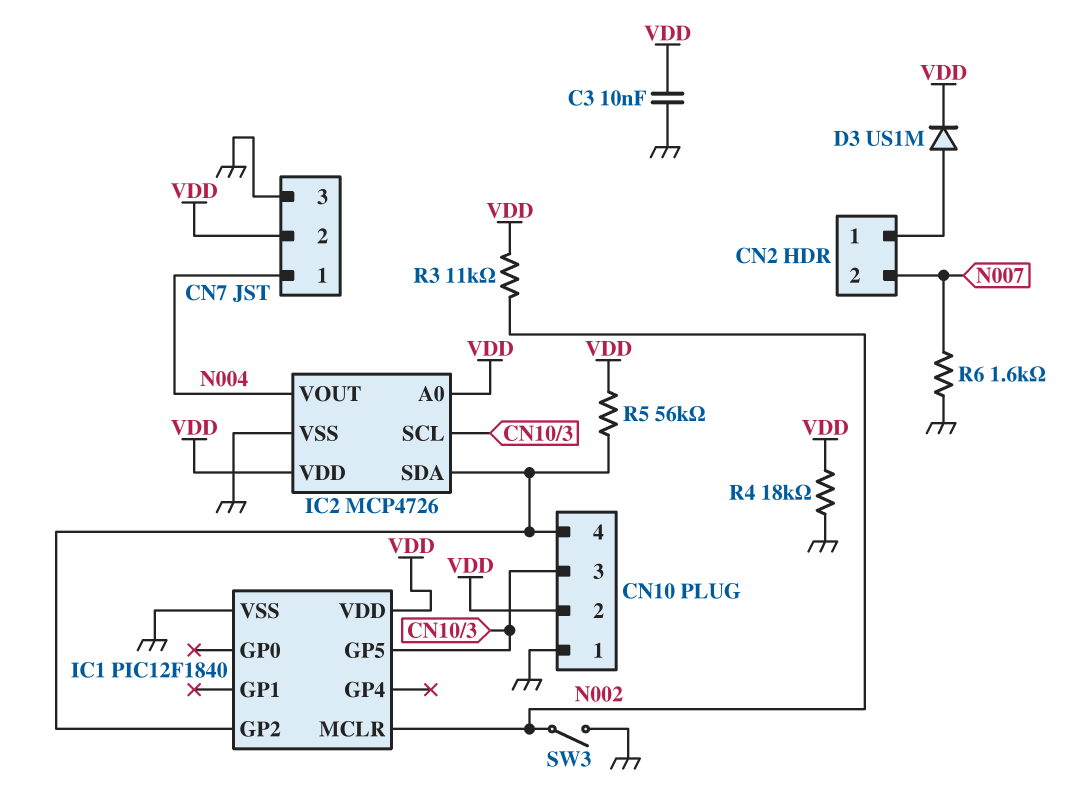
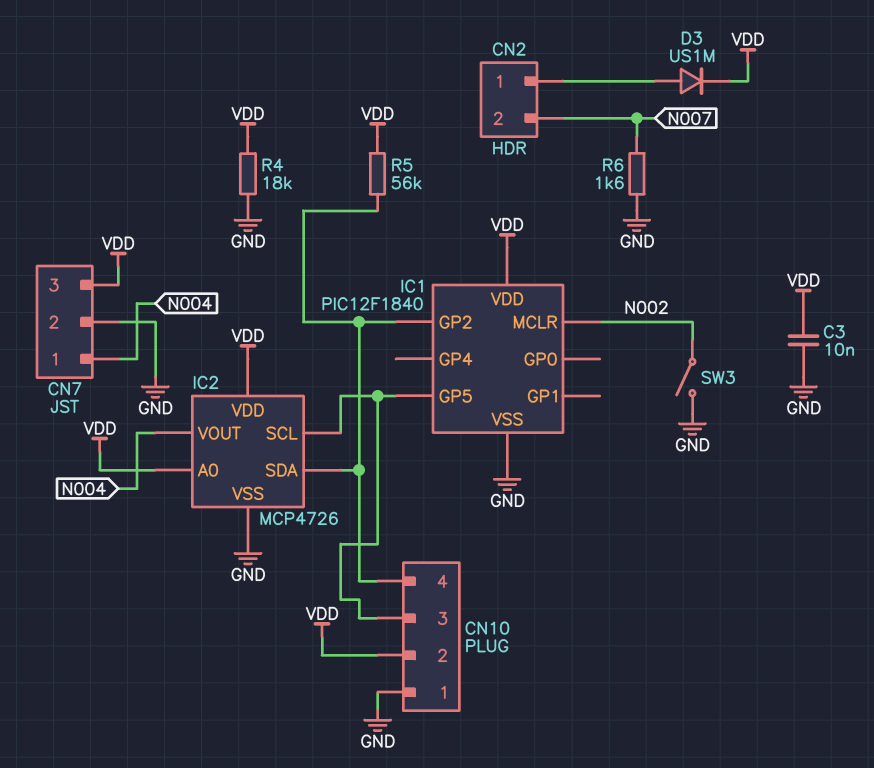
CN7 pin 2: VDD -> GND
CN7 pin 3: GND -> VDD
R3: 11k (N002, VDD) -> none

